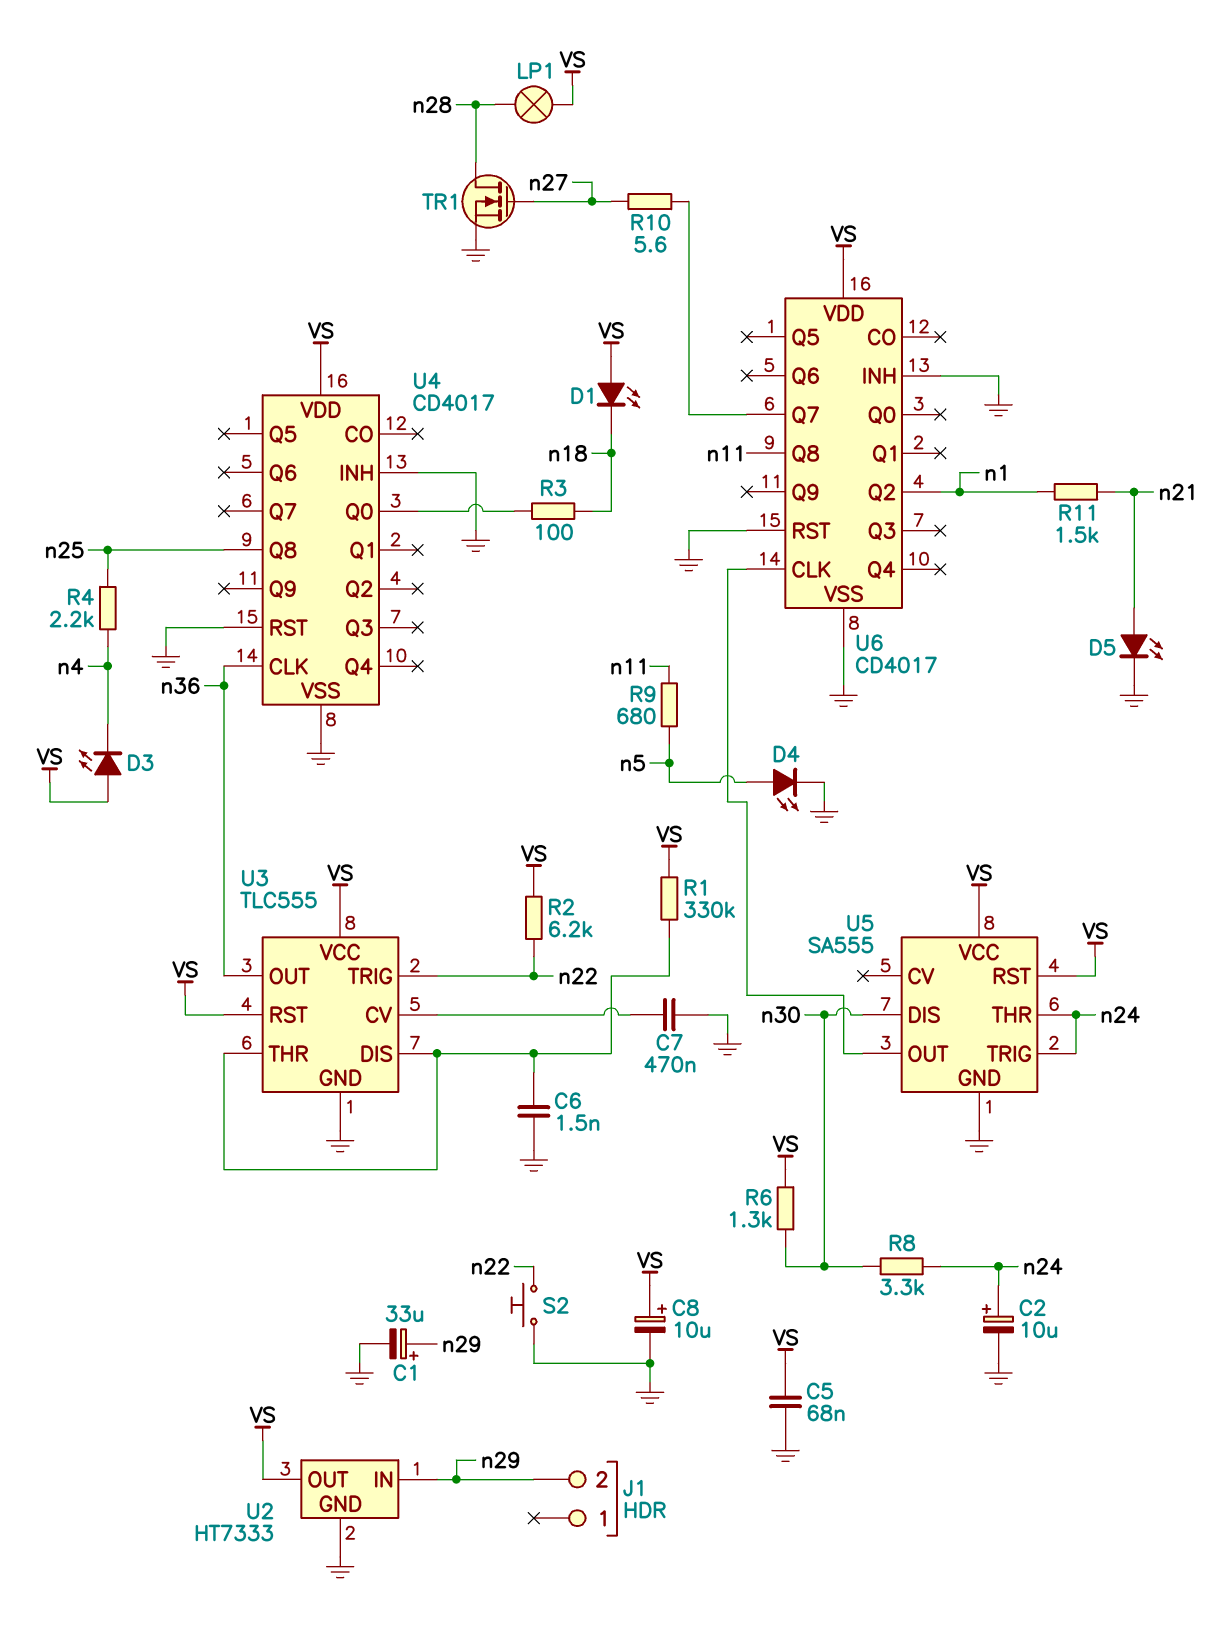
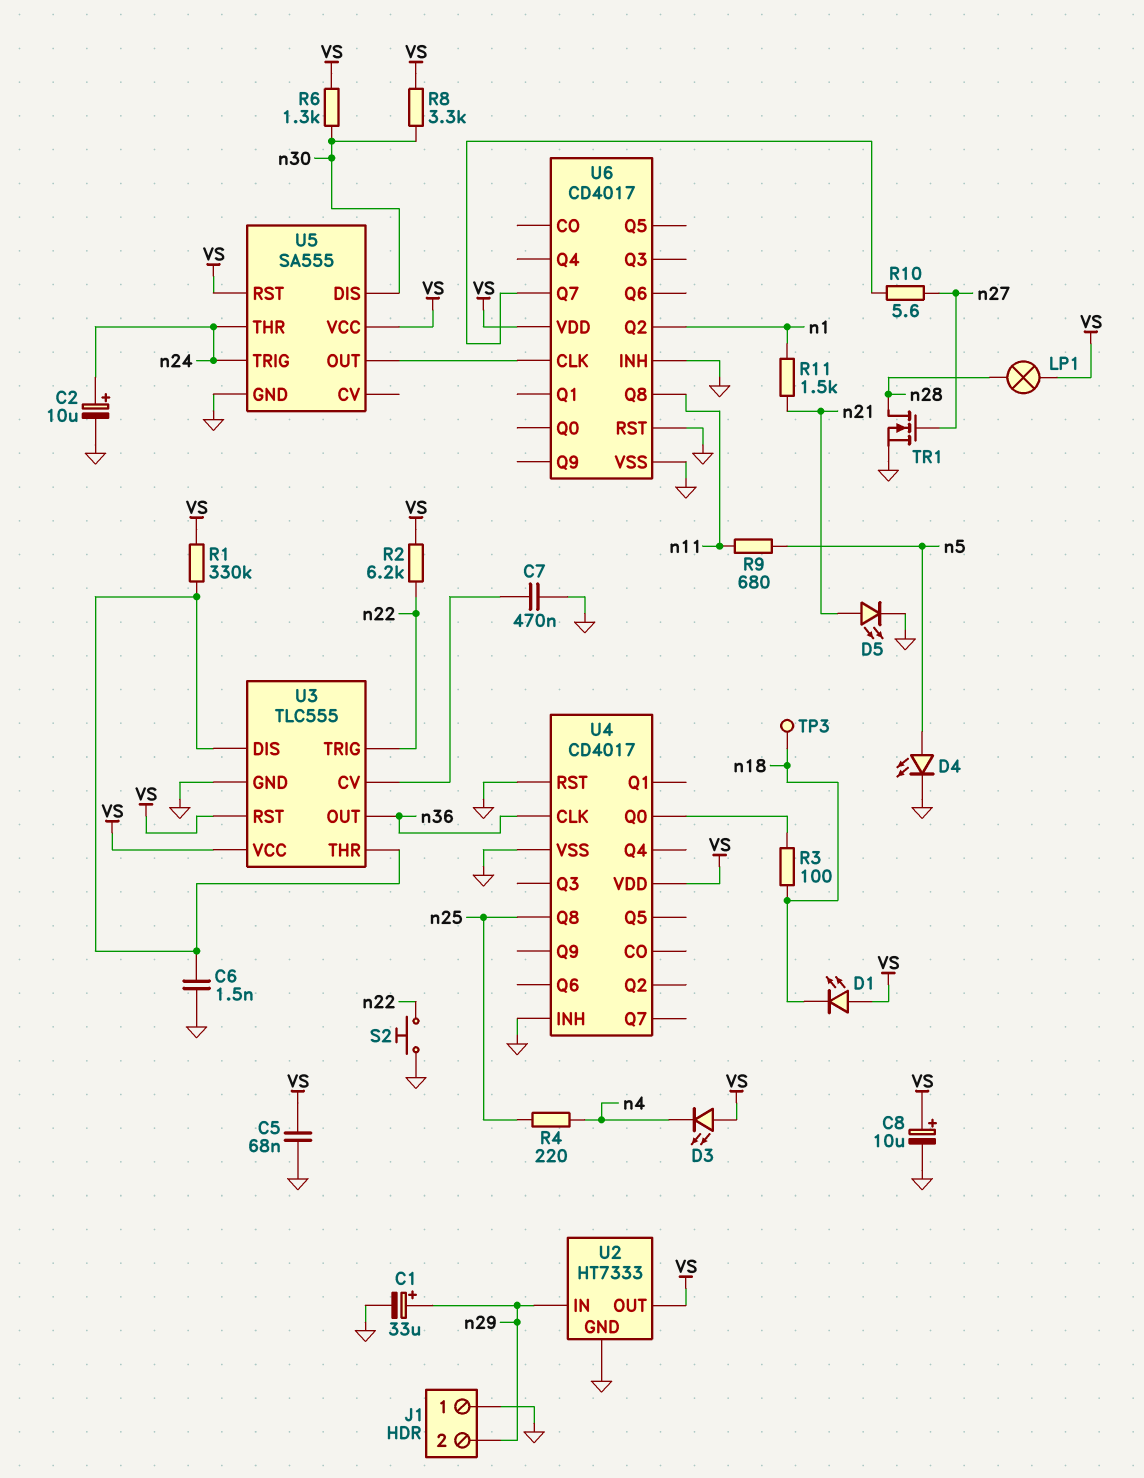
J1 pin 1: none -> GND
R4: 2.2k (n4, n25) -> 220 (n4, n25)
R8: 3.3k (n24, n30) -> 3.3k (VS, n30)
TP3: none -> test point (n18)

